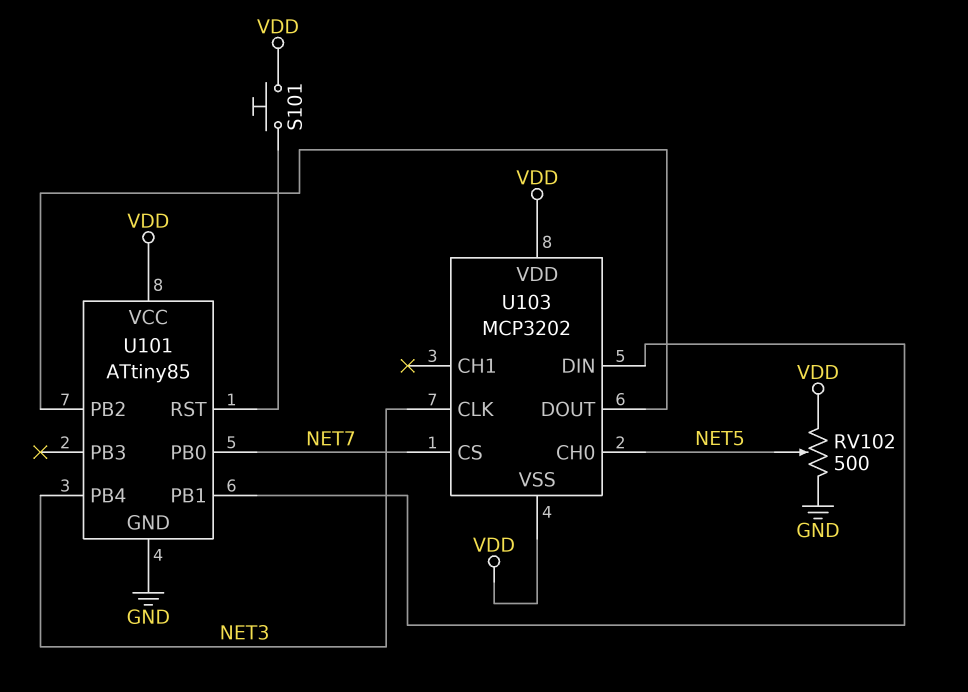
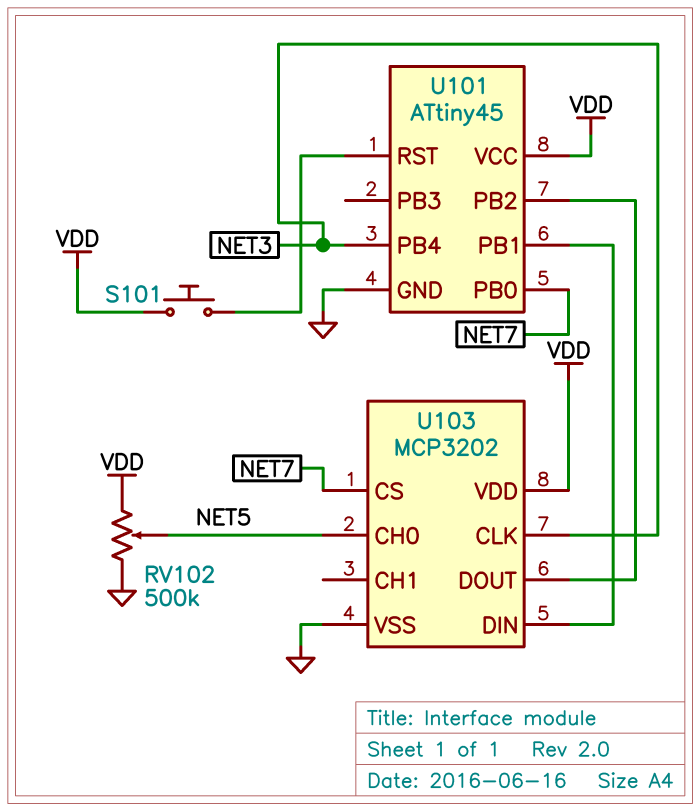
RV102: 500 (GND, VDD, wiper NET5) -> 500k (GND, VDD, wiper NET5)
U101: ATtiny85 -> ATtiny45
U103 pin VSS: VDD -> GND

